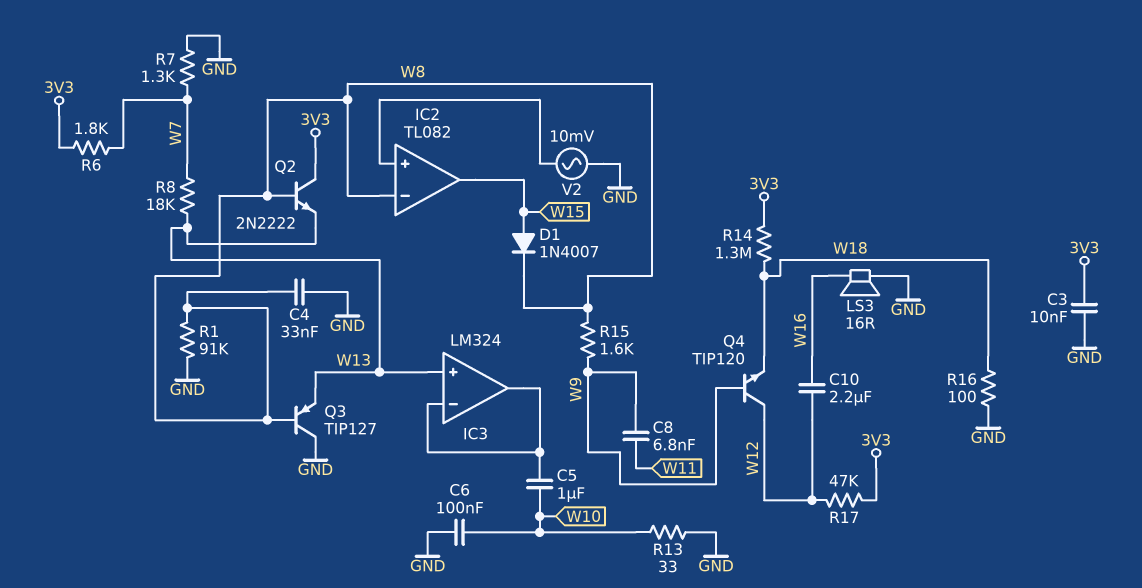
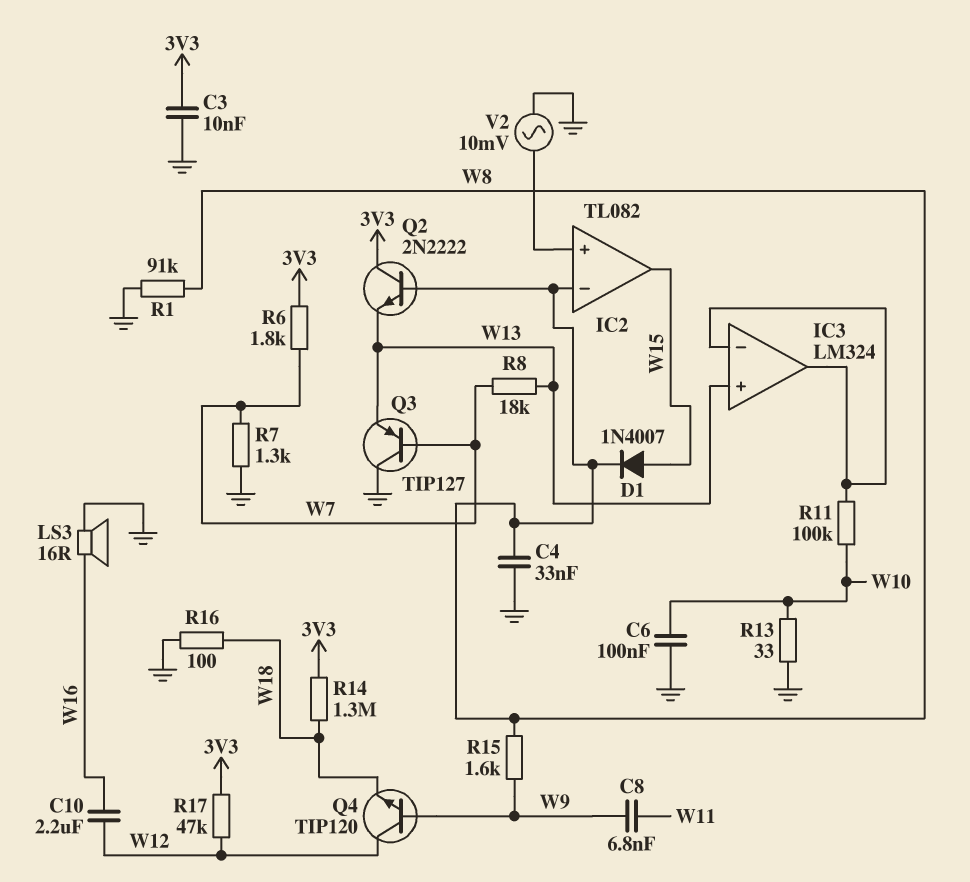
C5: 1uF (IC3/in-, W10) -> none
Q3: PNP TIP127 (B W8, C GND, E W13) -> PNP TIP127 (B W7, C GND, E W13)
R11: none -> 100k (IC3/in-, W10)

